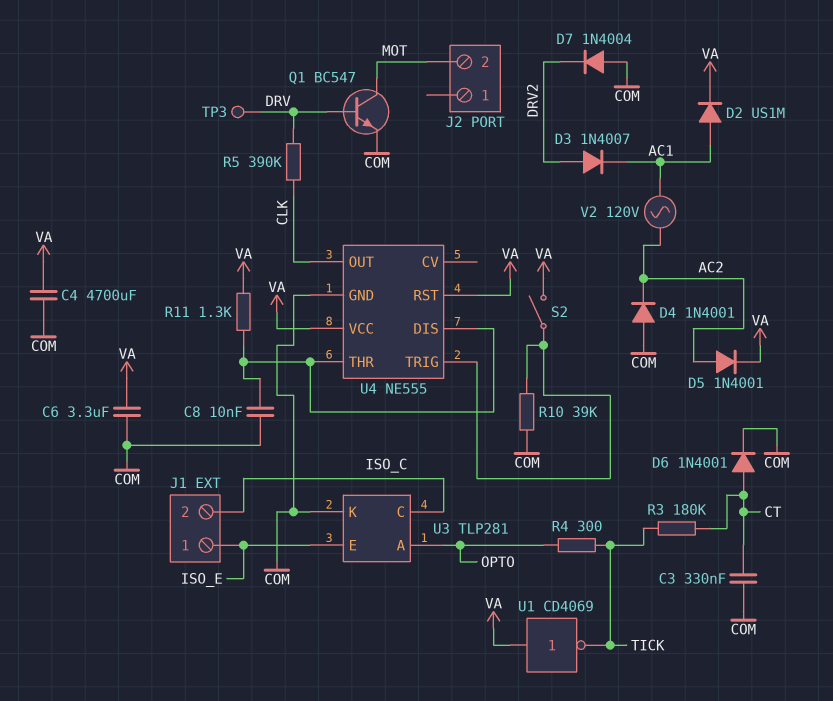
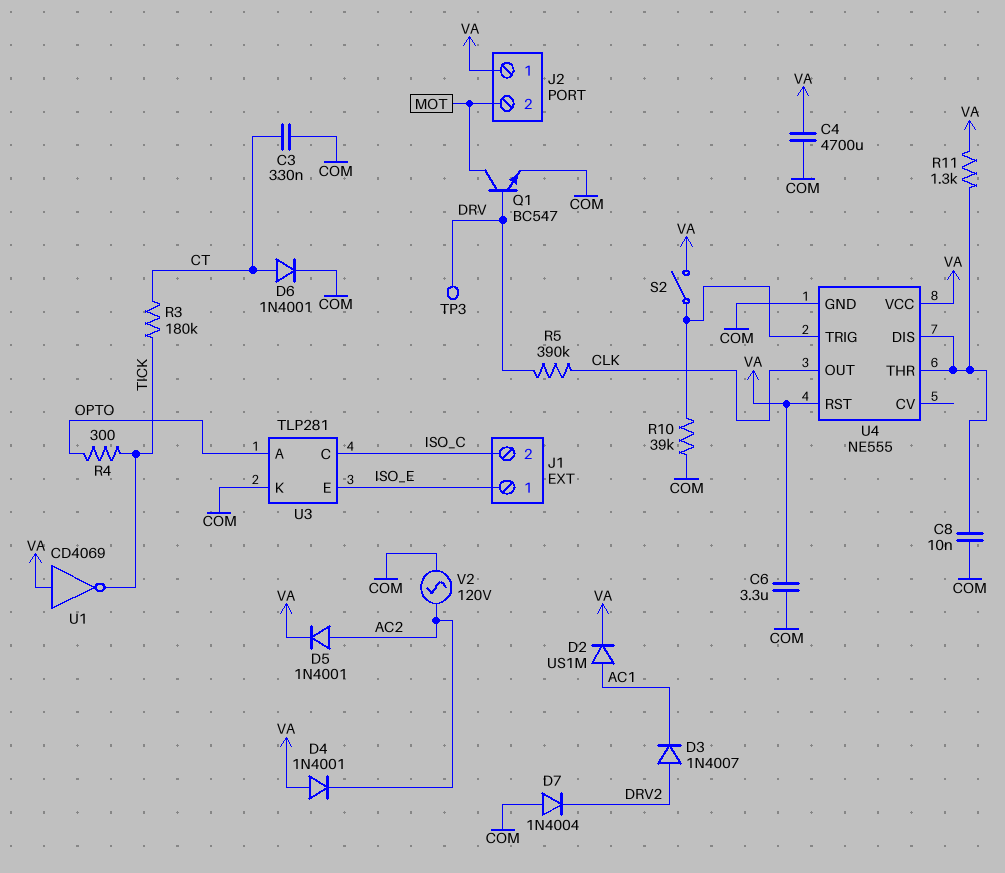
D4: diode 1N4001 (A COM, K AC2) -> diode 1N4001 (A VA, K AC2)
J2 pin 1: none -> VA
V2: AC 120V (AC1, AC2) -> AC 120V (AC2, COM)

